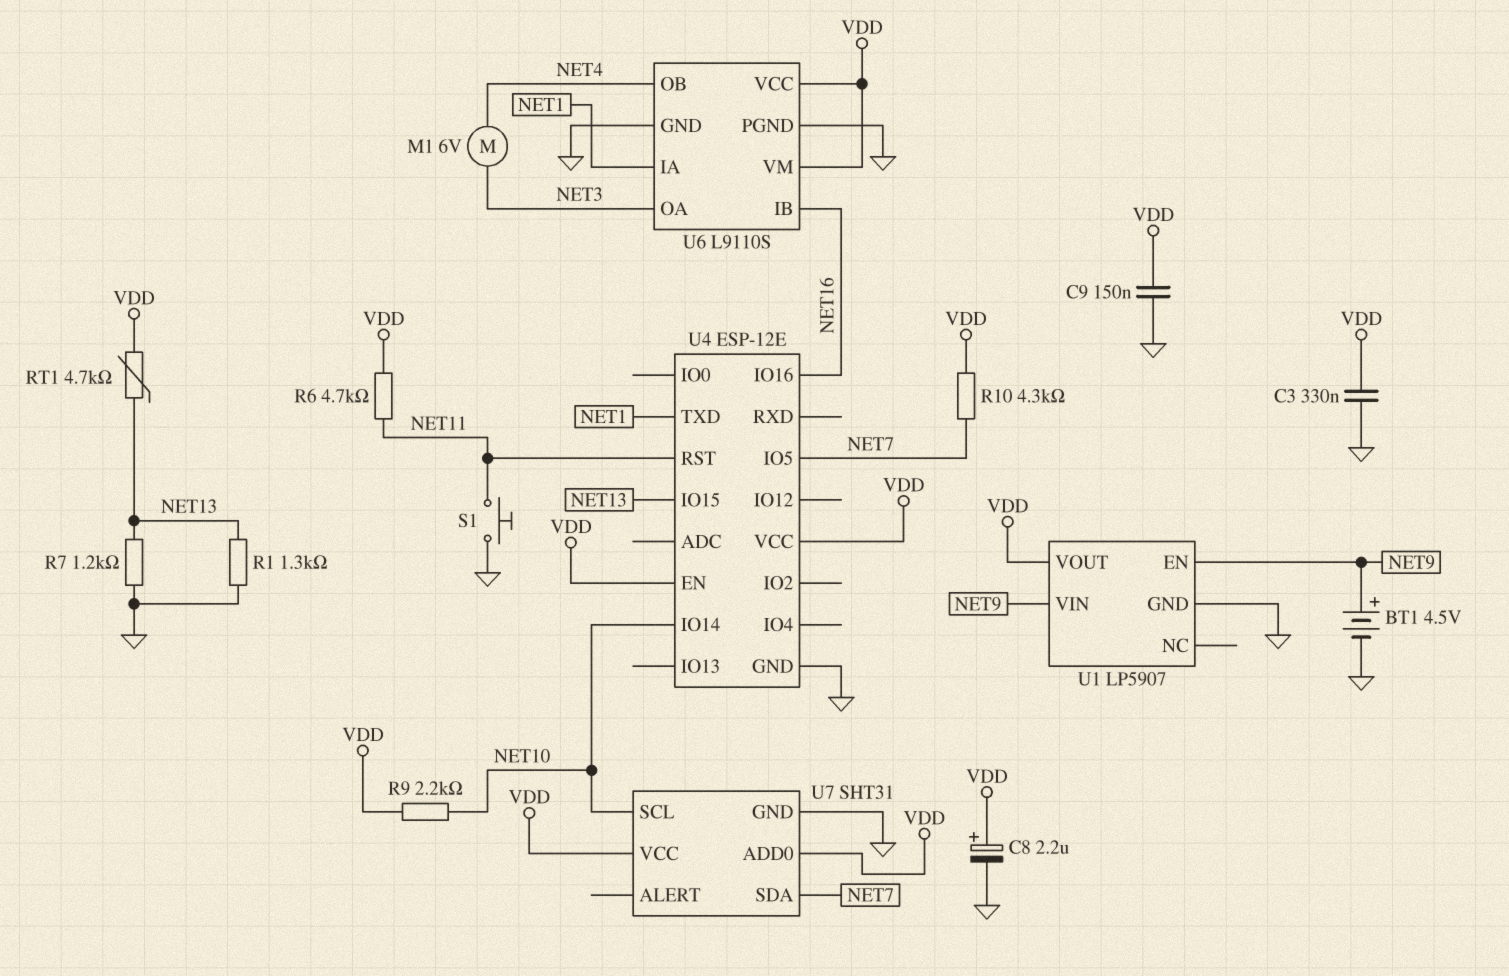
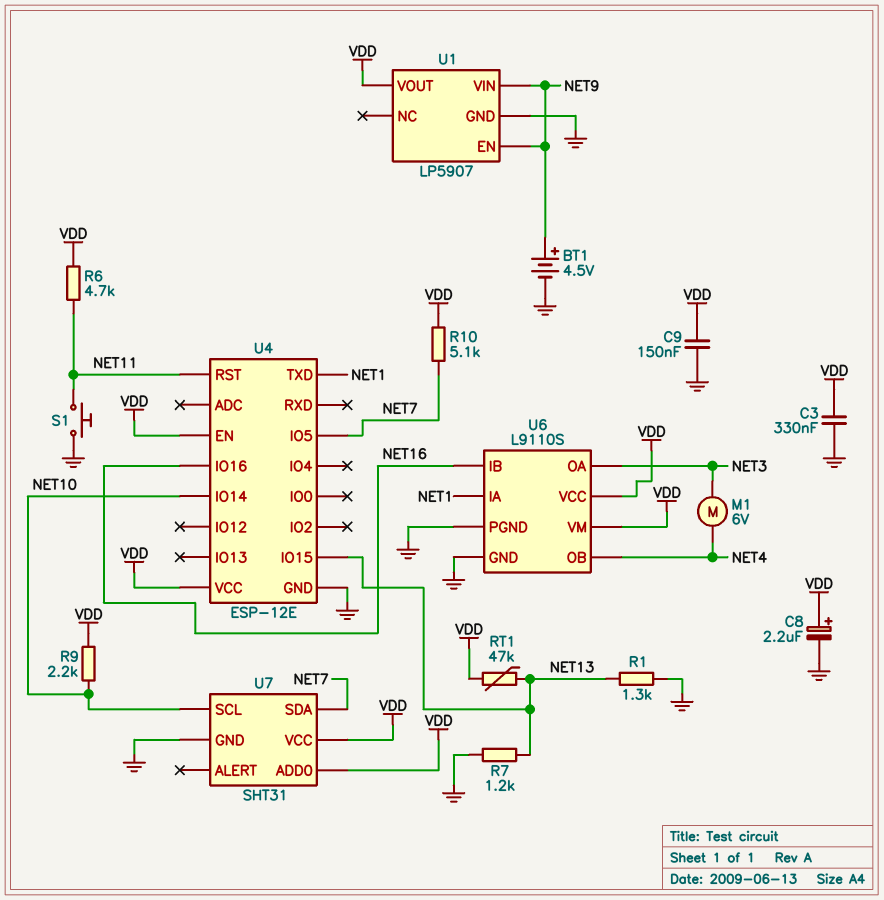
R10: 4.3k (NET7, VDD) -> 5.1k (NET7, VDD)
RT1: 4.7k (NET13, VDD) -> 47k (NET13, VDD)

